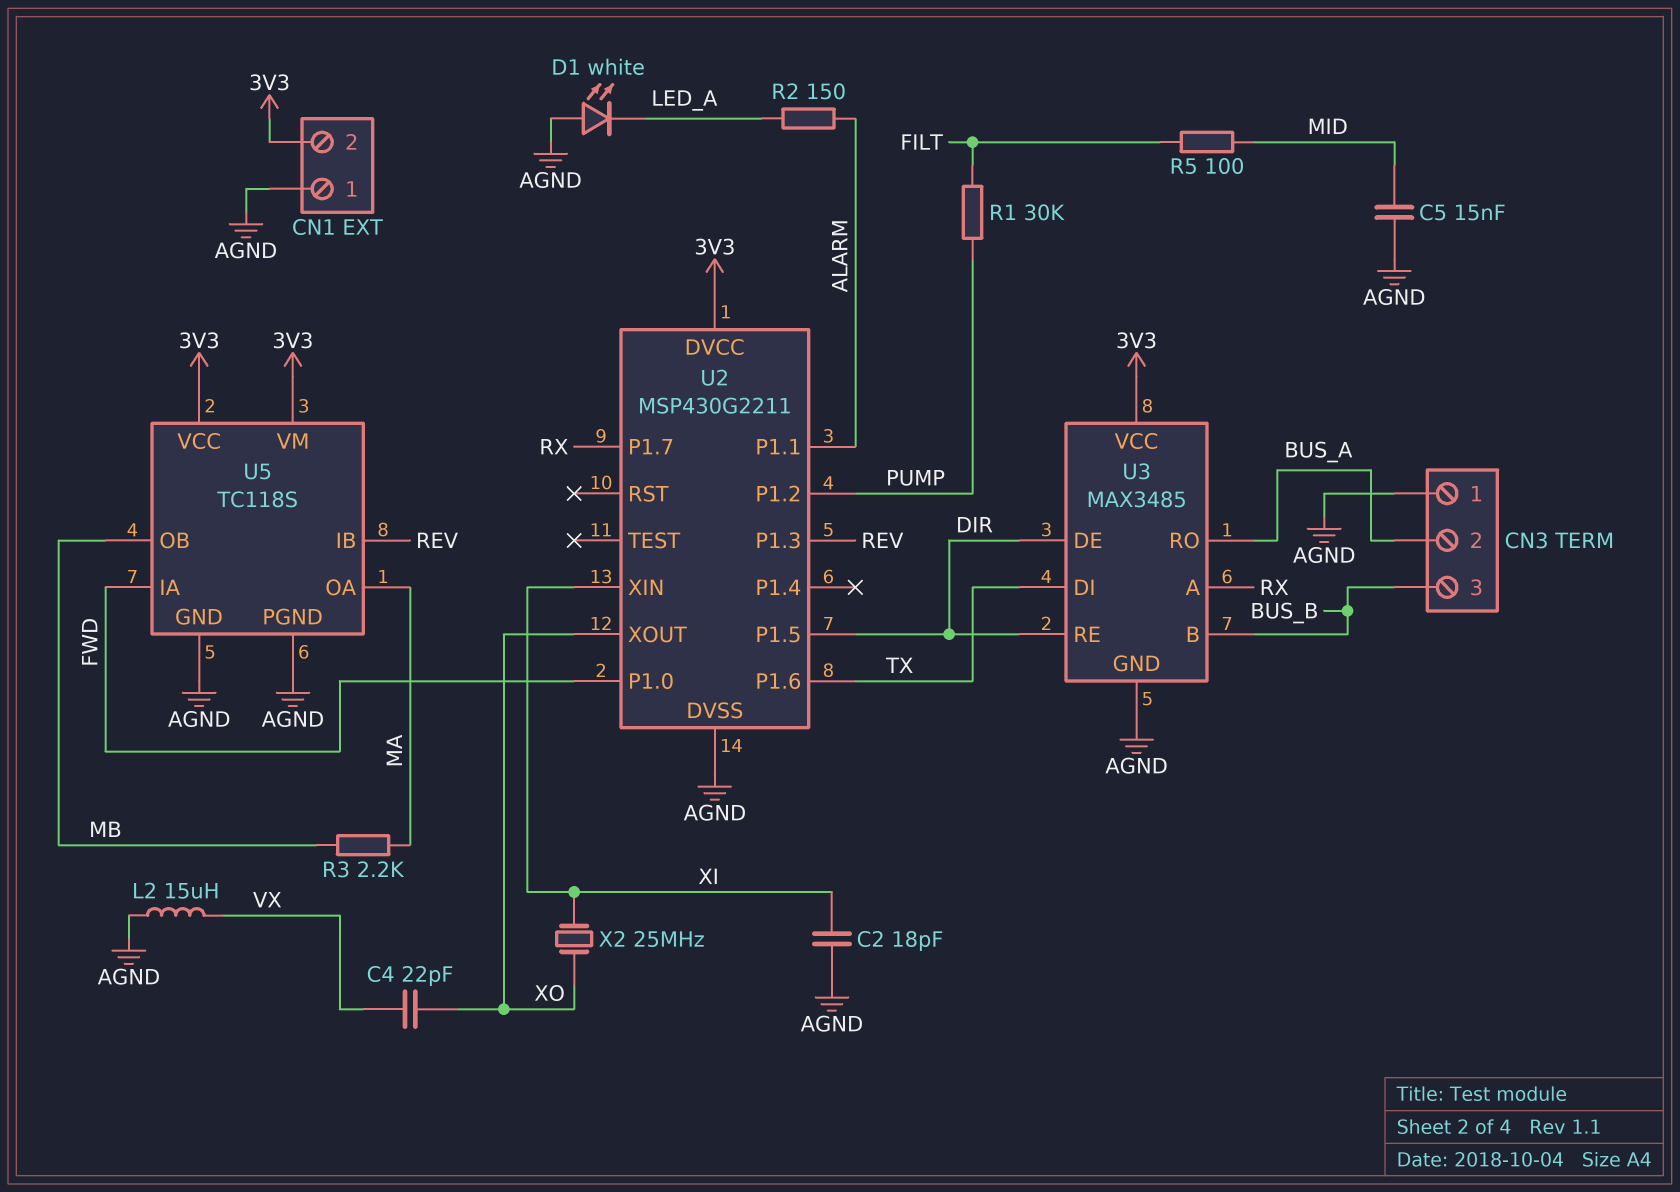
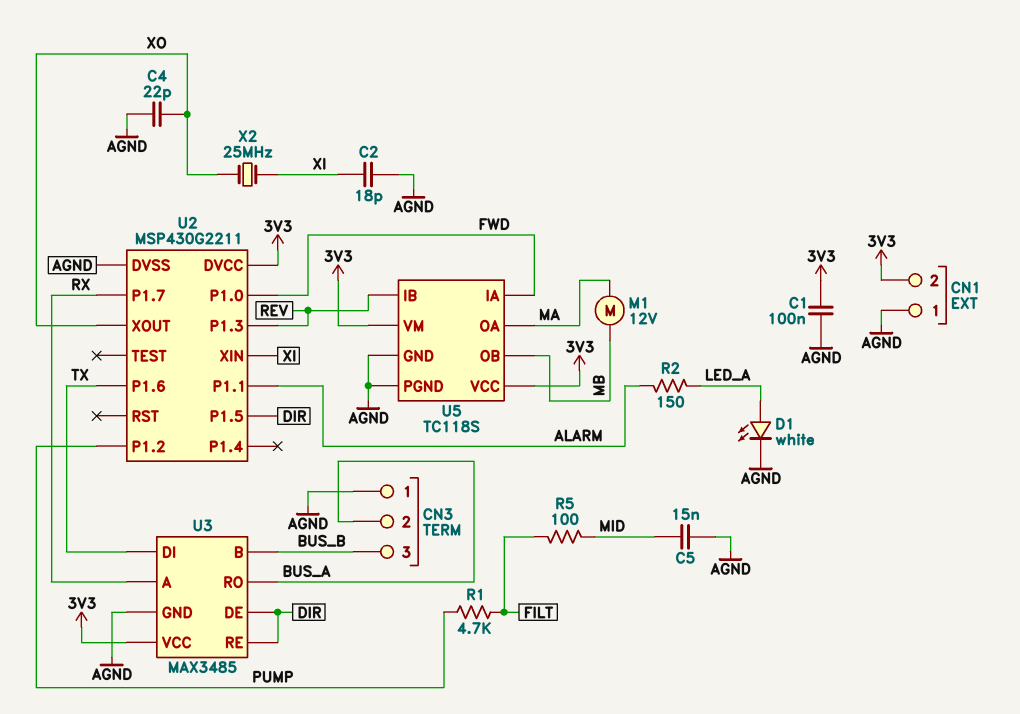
C1: none -> 100nF (3V3, AGND)
C4: 22pF (VX, XO) -> 22pF (AGND, XO)
D1: LED white (A AGND, K LED_A) -> LED white (A LED_A, K AGND)
L2: 15uH (AGND, VX) -> none
M1: none -> motor 12V (MA, MB)
R1: 30k (FILT, PUMP) -> 4.7k (FILT, PUMP)
R3: 2.2k (MA, MB) -> none

